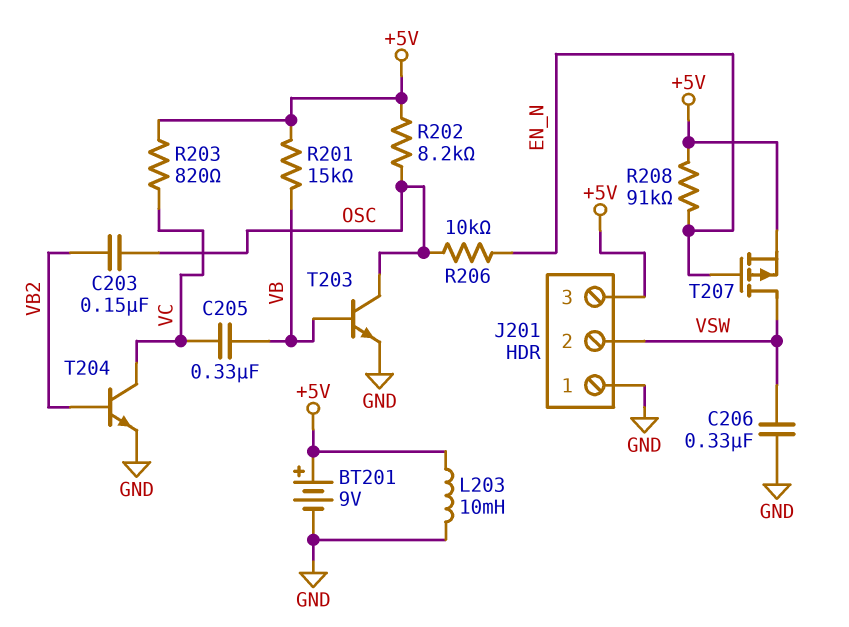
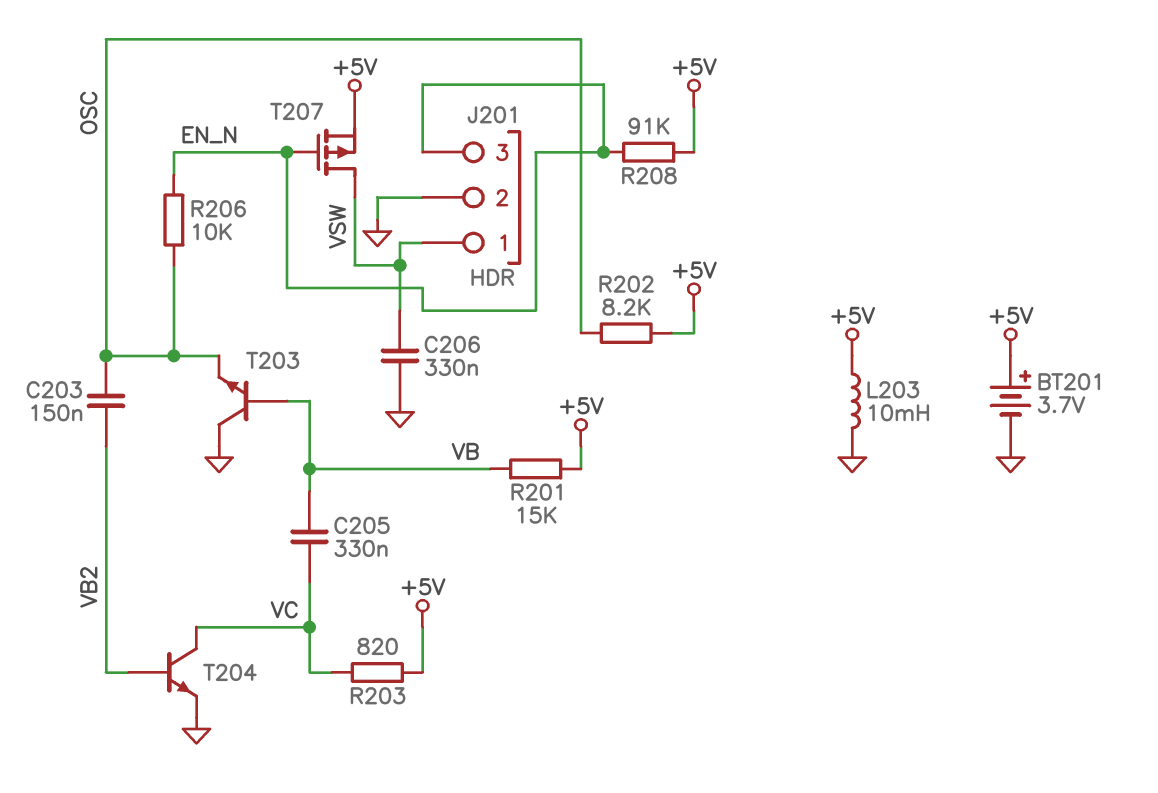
BT201: 9V (plus +5V, minus GND) -> 3.7V (plus +5V, minus GND)
J201 pin 1: GND -> VSW
J201 pin 2: VSW -> GND
J201 pin 3: +5V -> EN_N
T203: NPN (B VB, C OSC, E GND) -> NPN (B VB, C GND, E OSC)

